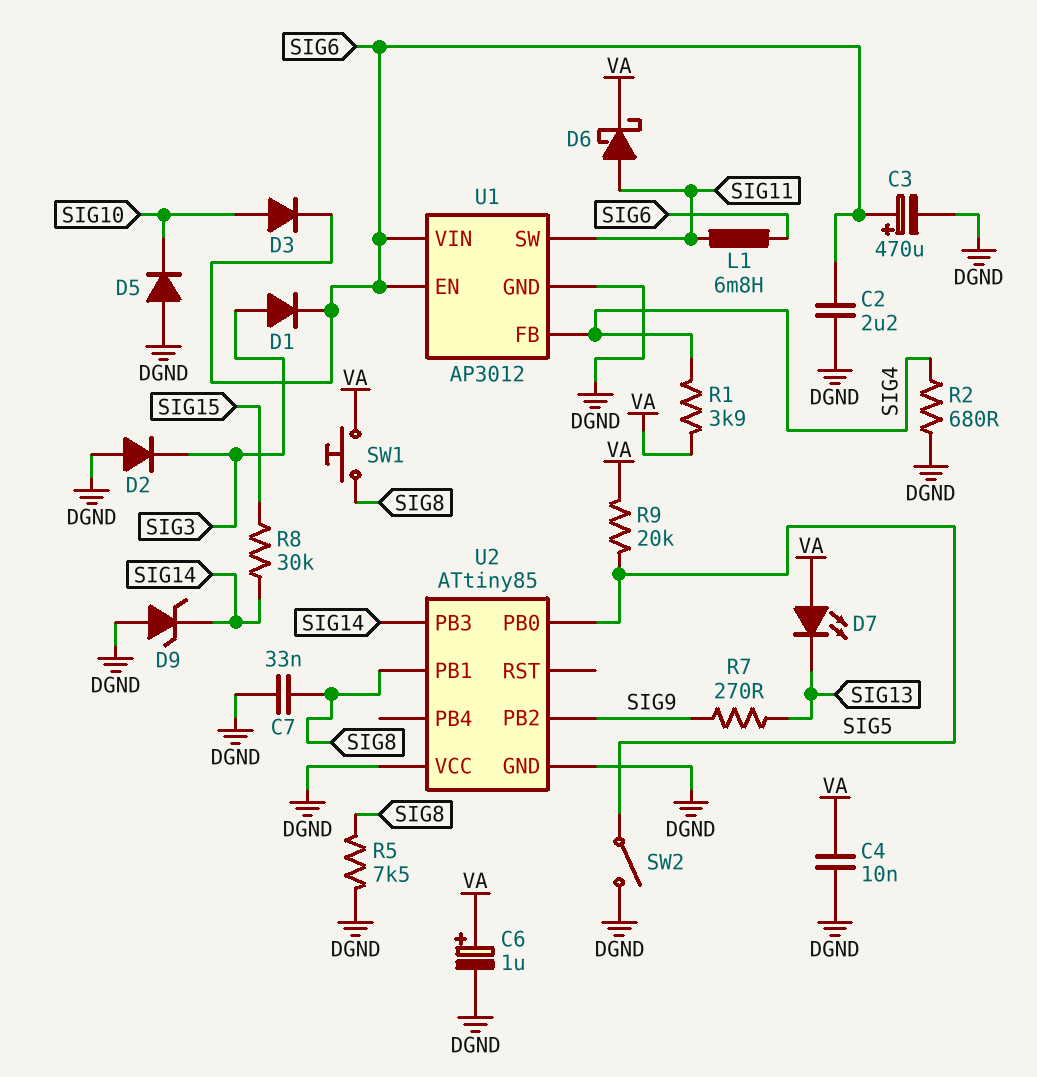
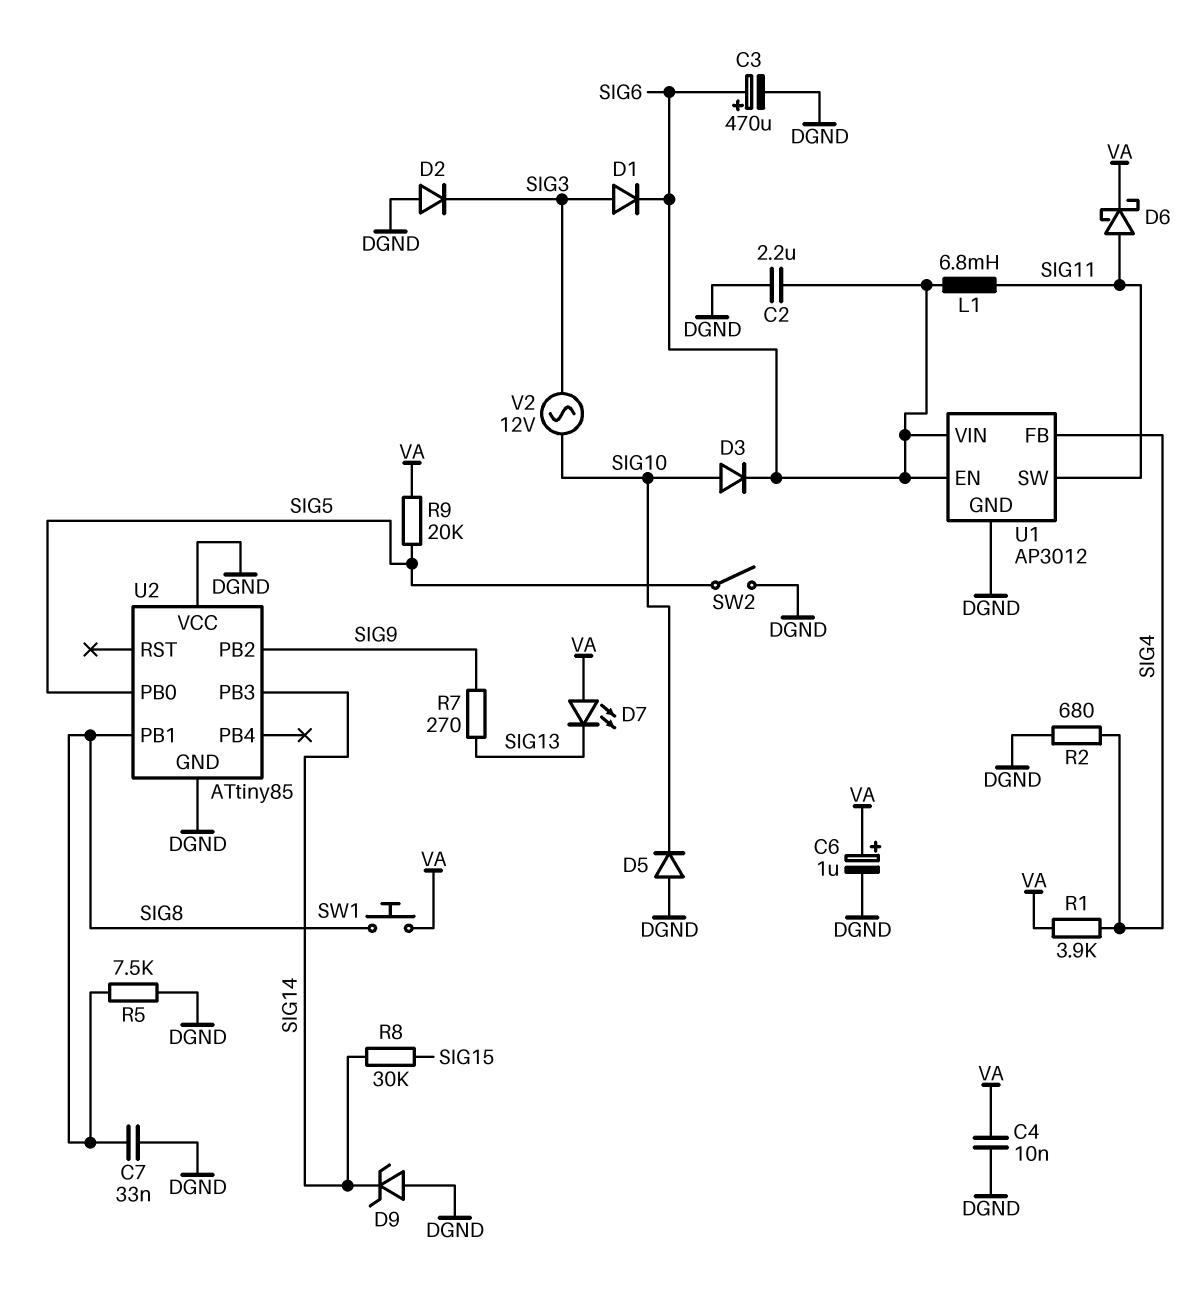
V2: none -> AC 12V (SIG3, SIG10)

